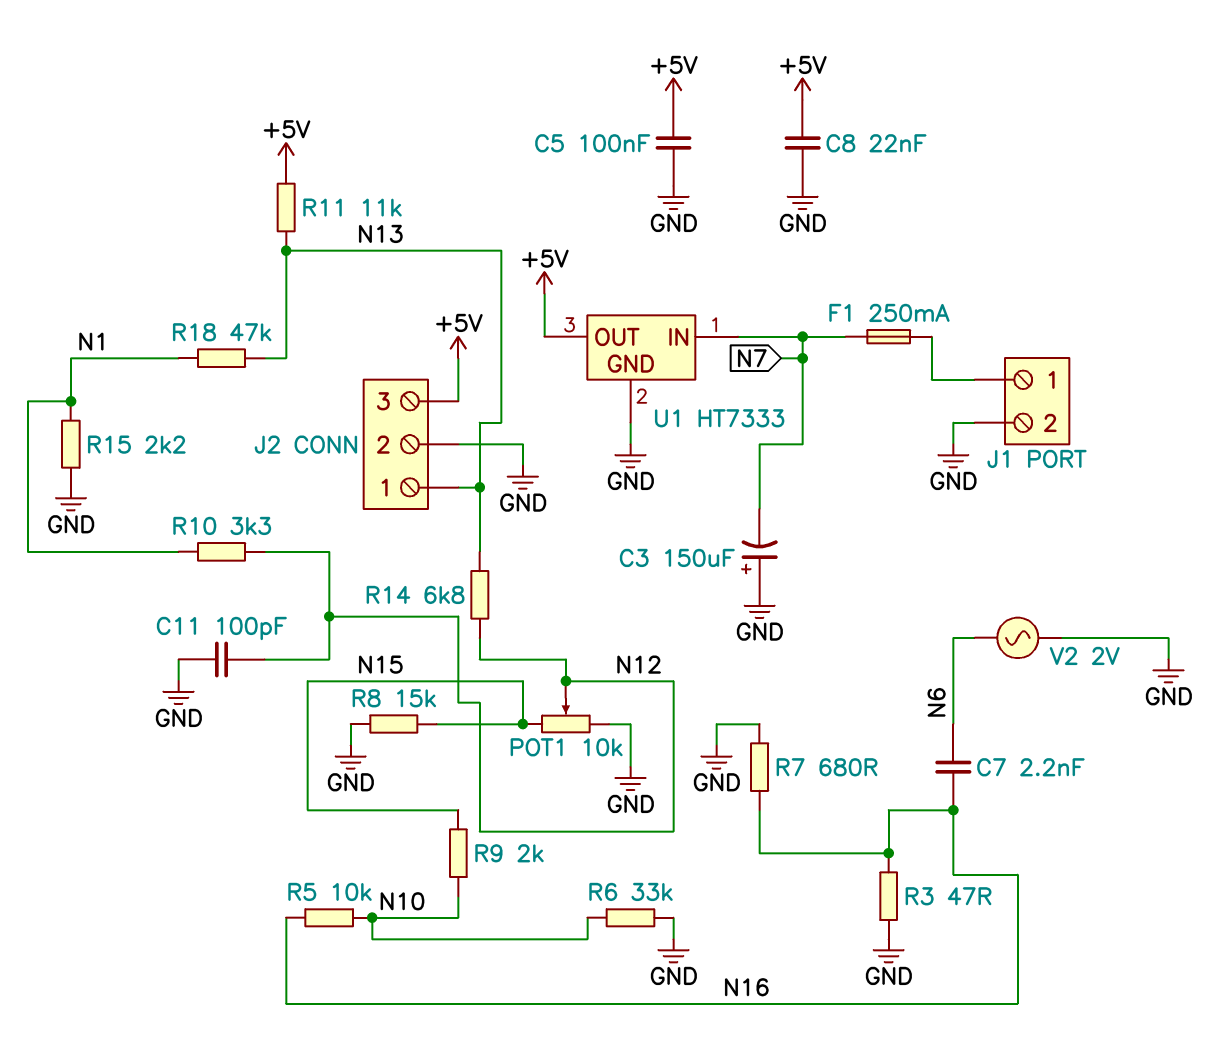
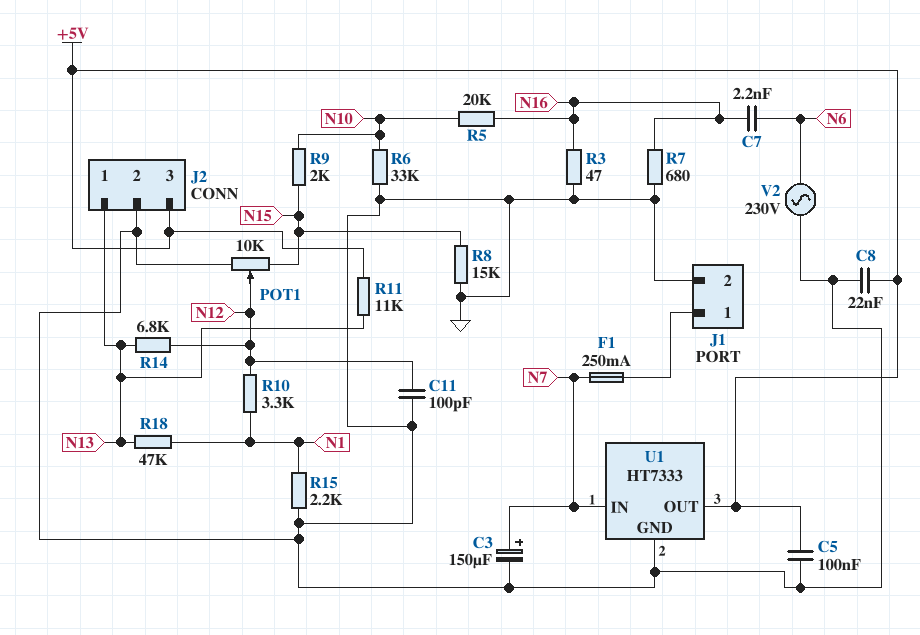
C3: 150uF (plus GND, minus N7) -> 150uF (plus N7, minus GND)
R5: 10k (N10, N16) -> 20k (N10, N16)
V2: AC 2V (GND, N6) -> AC 230V (GND, N6)

